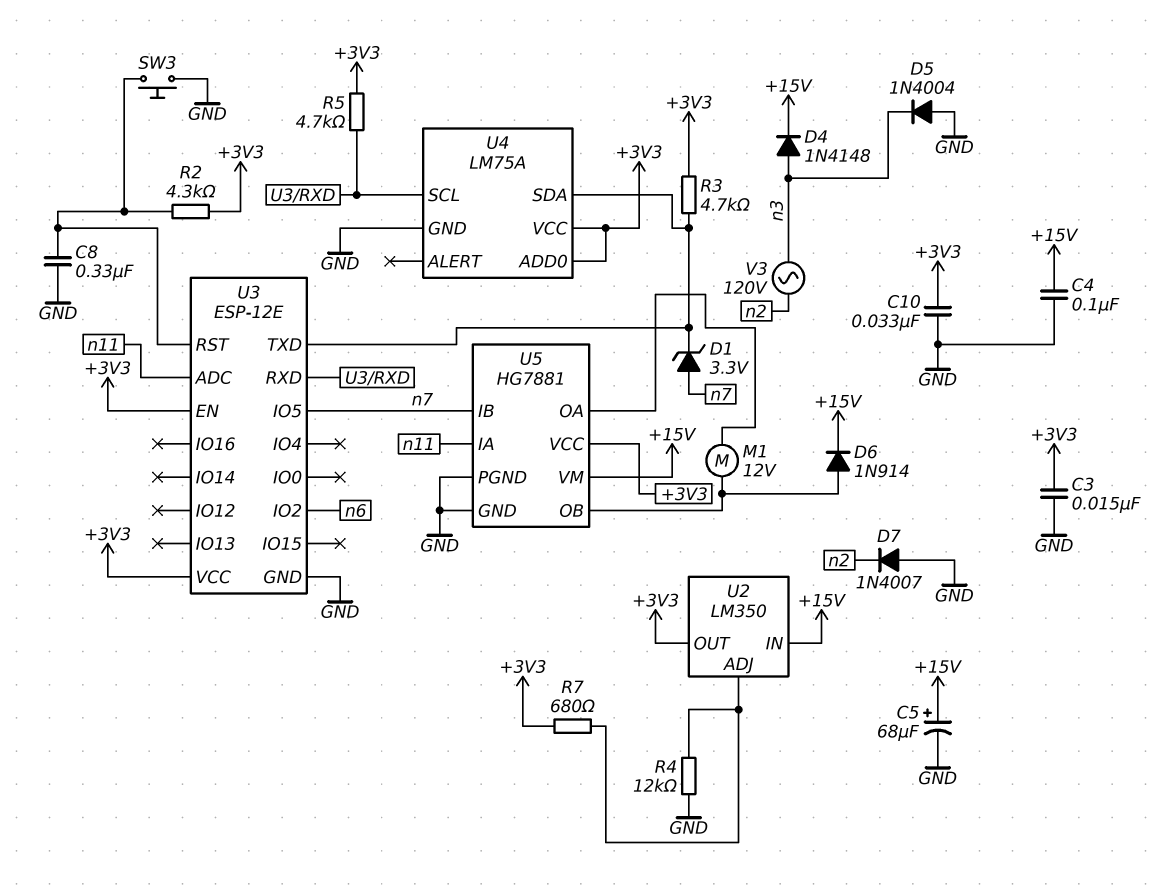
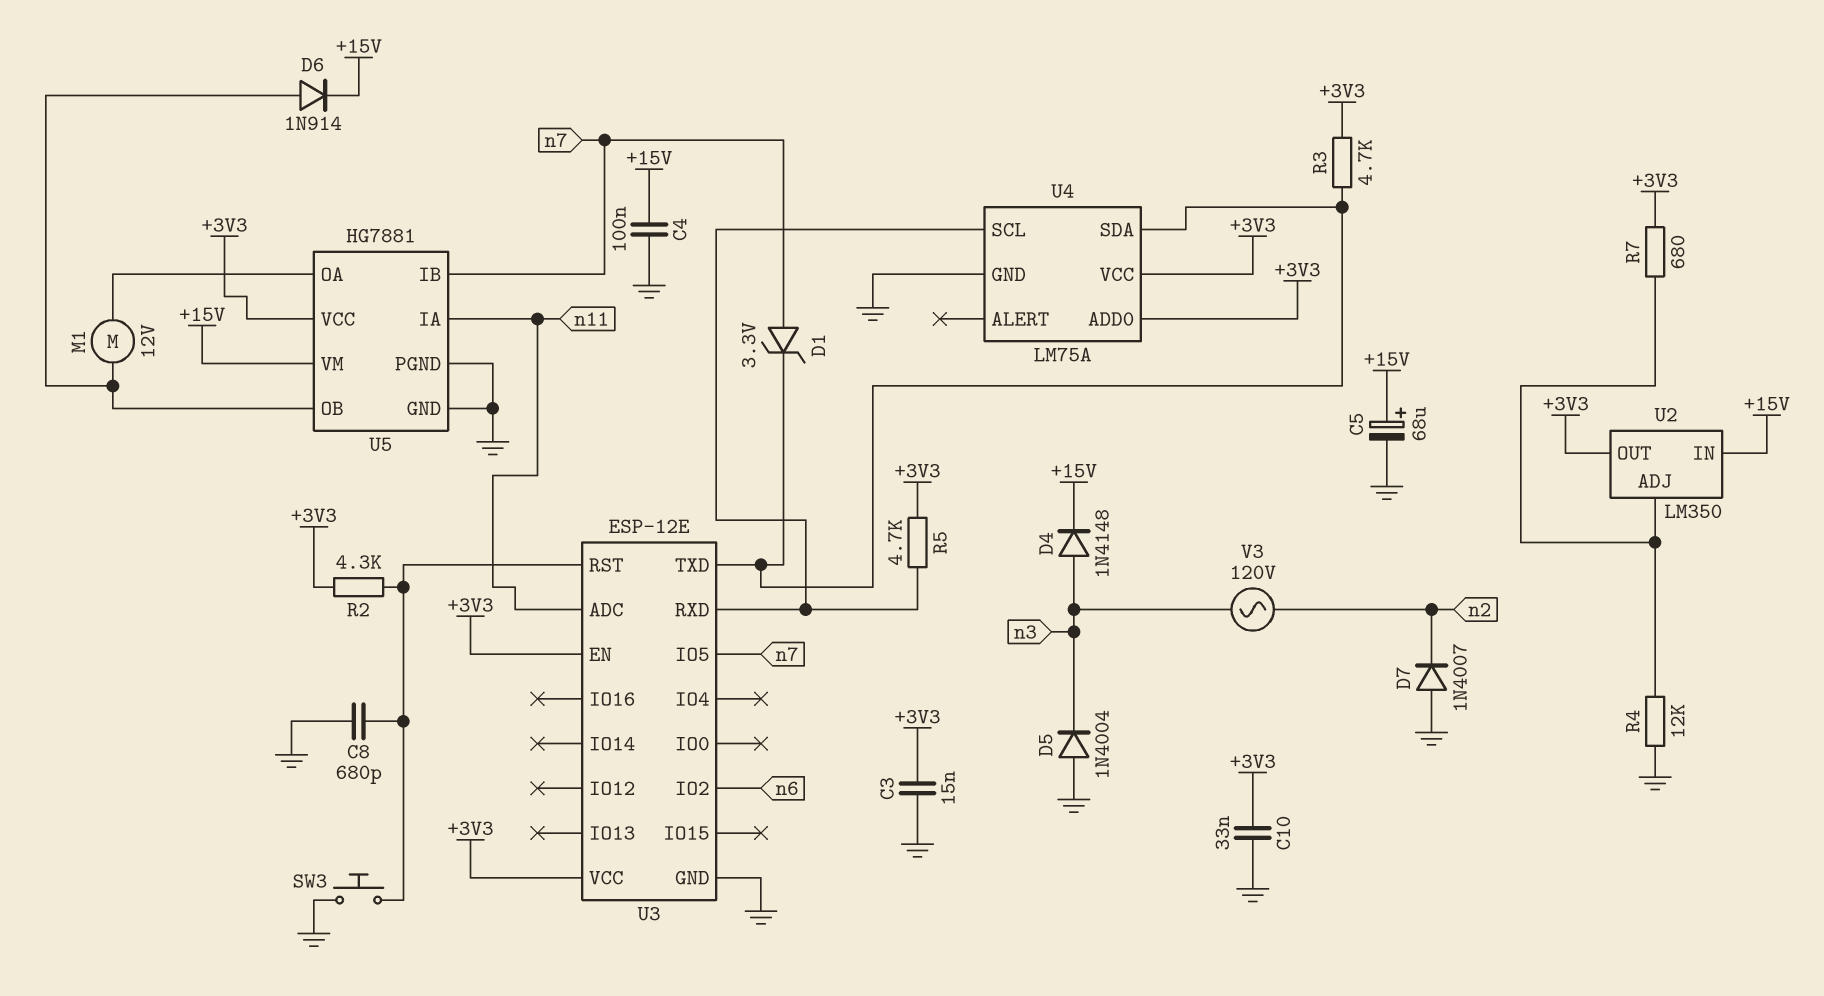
C8: 330nF (GND, U3/RST) -> 680pF (GND, U3/RST)

